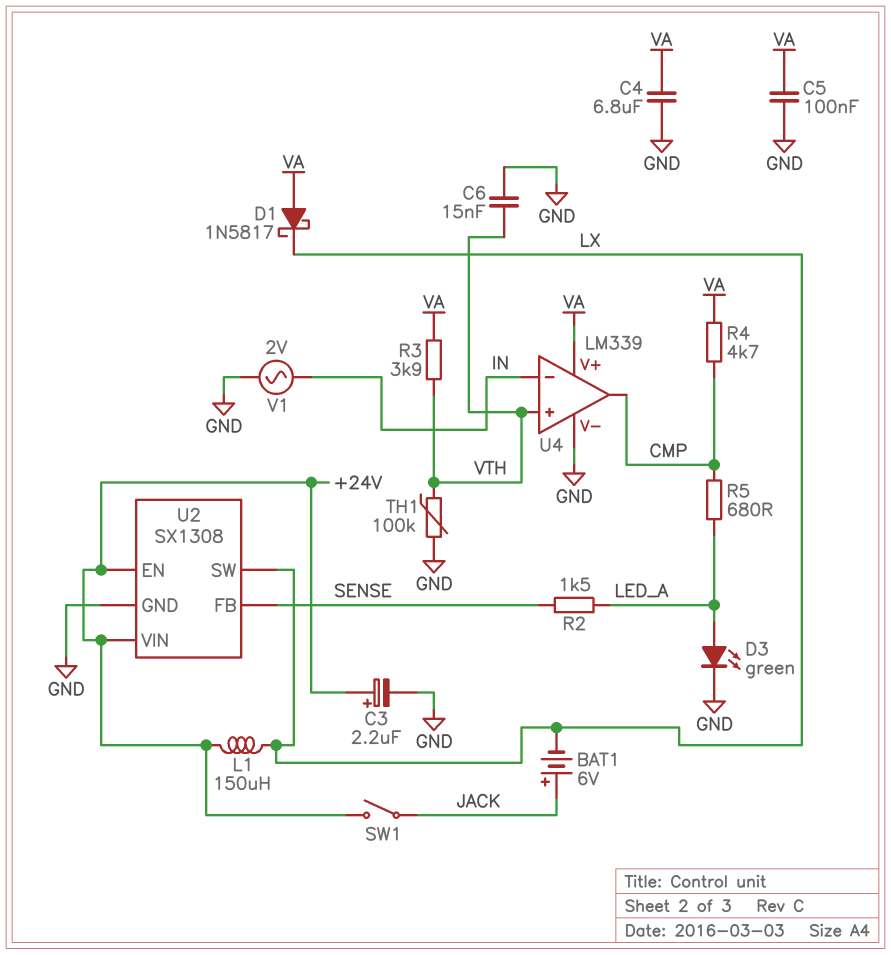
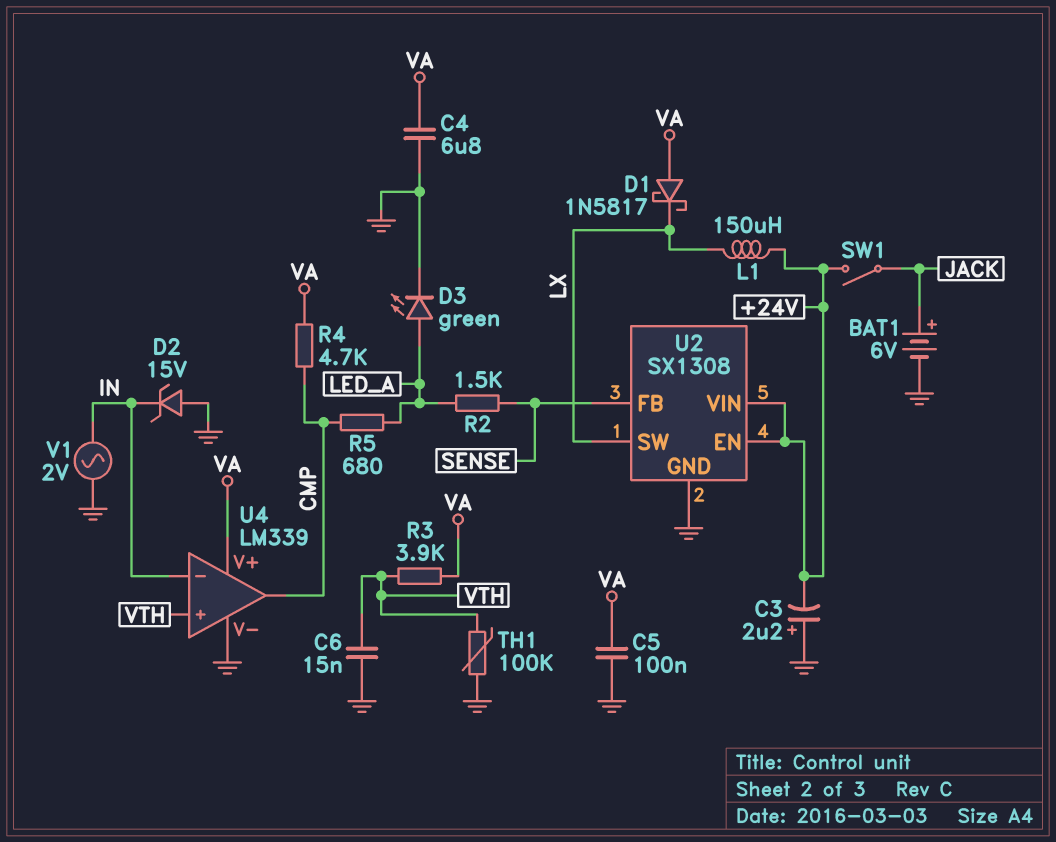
BAT1: 6V (plus JACK, minus LX) -> 6V (plus JACK, minus GND)
C3: 2.2uF (plus +24V, minus GND) -> 2.2uF (plus GND, minus +24V)
D2: none -> zener 15V (A GND, K IN)

